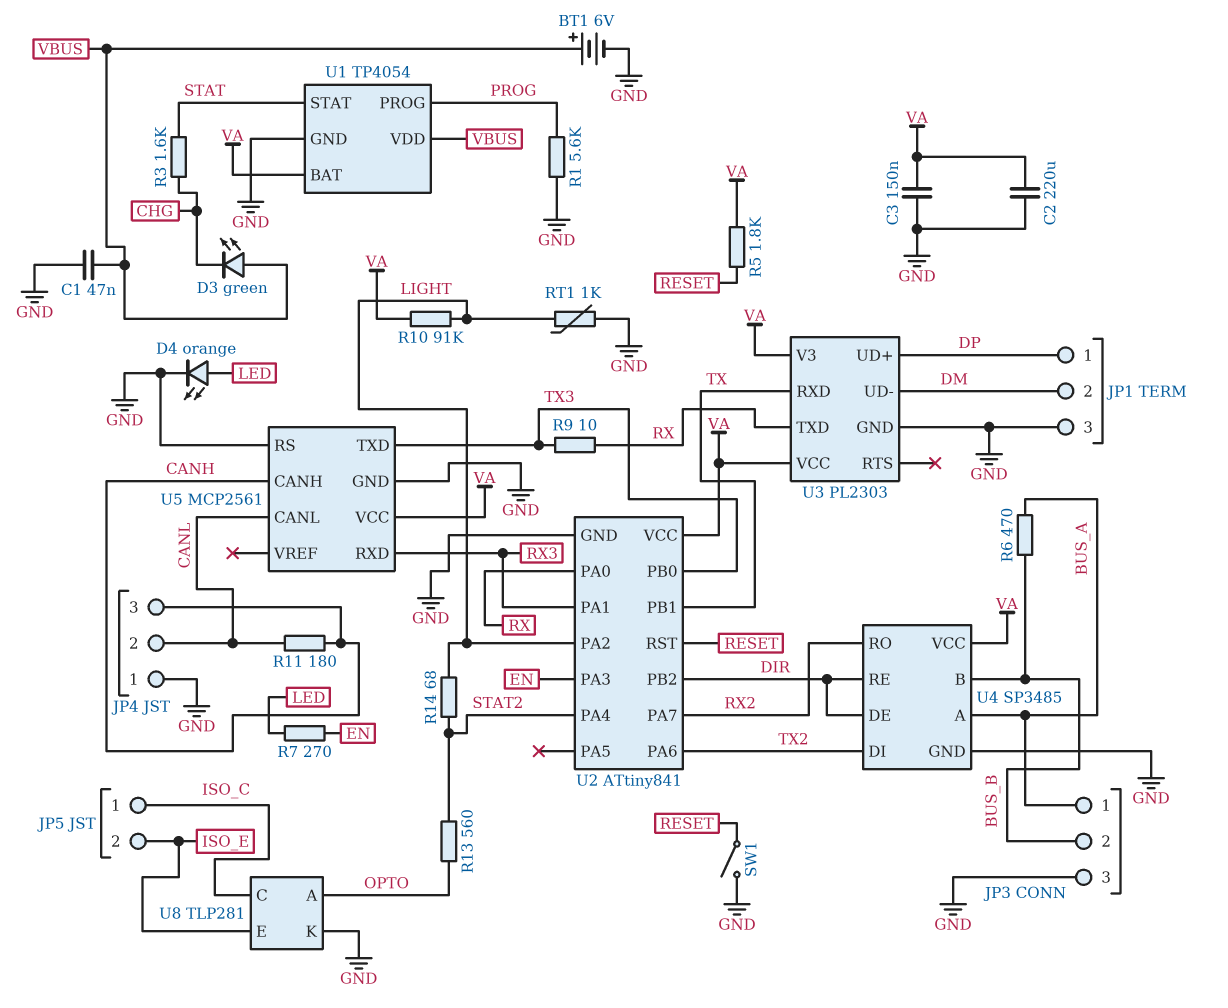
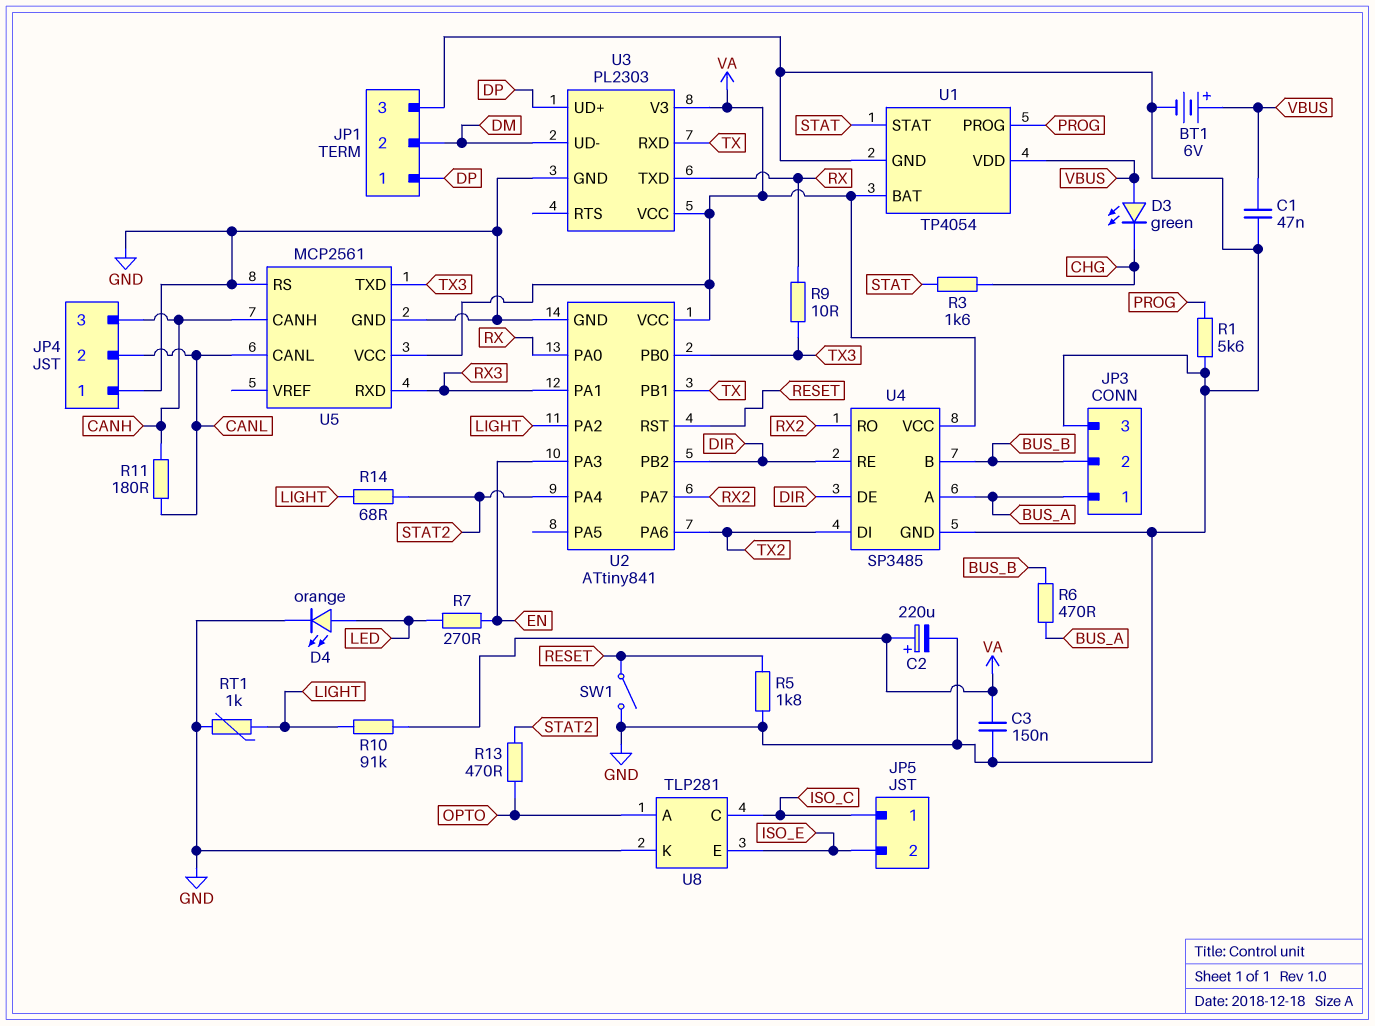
C2: 220uF (GND, VA) -> 220uF (plus VA, minus GND)
R5: 1.8k (RESET, VA) -> 1.8k (GND, RESET)
R13: 560 (OPTO, STAT2) -> 470 (OPTO, STAT2)

